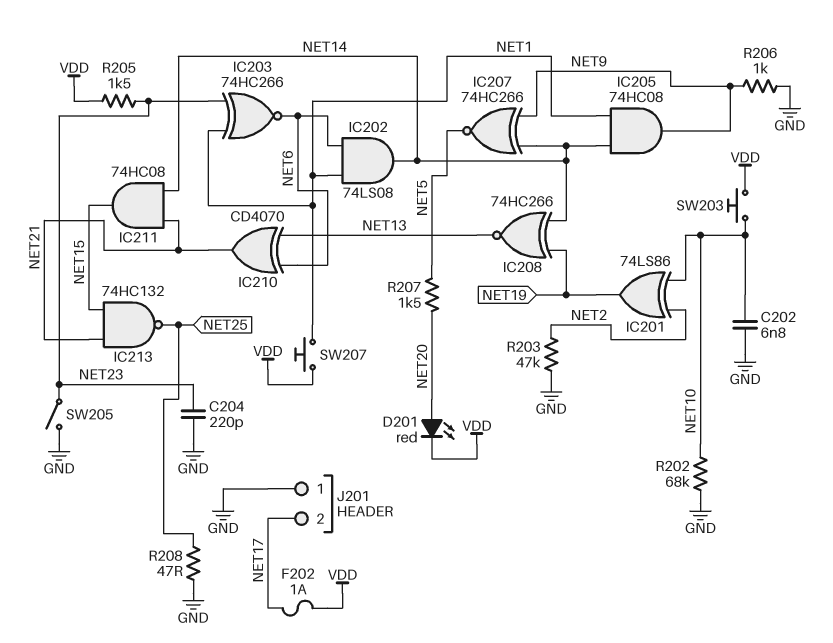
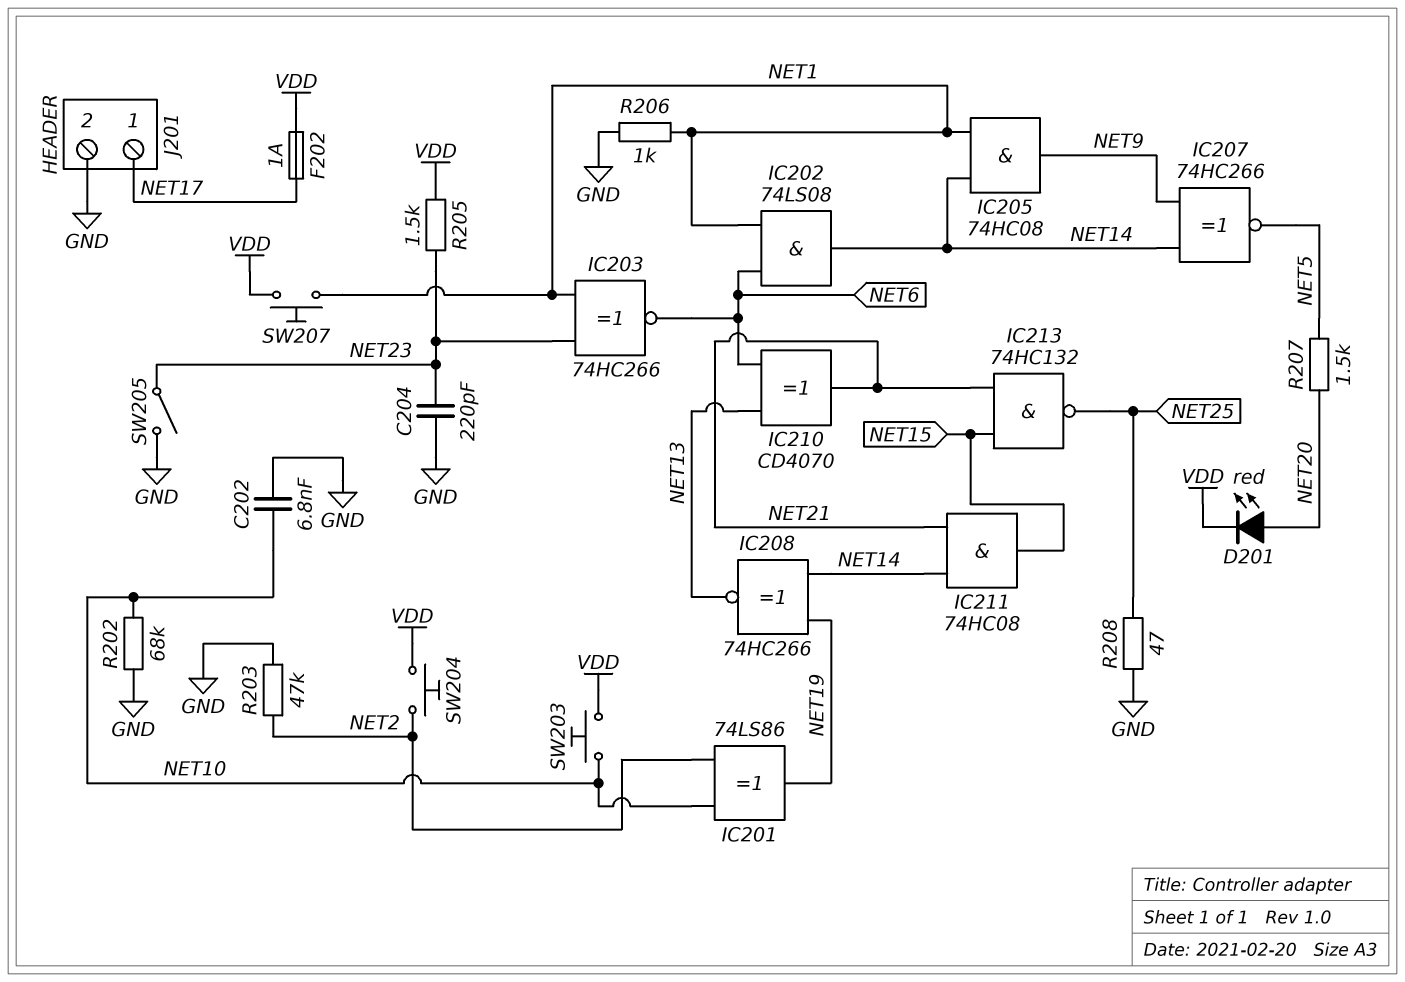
J201 pin 1: GND -> NET17
J201 pin 2: NET17 -> GND
R206: 1k (GND, NET9) -> 1k (GND, NET1)
SW204: none -> button (NET2, VDD)

